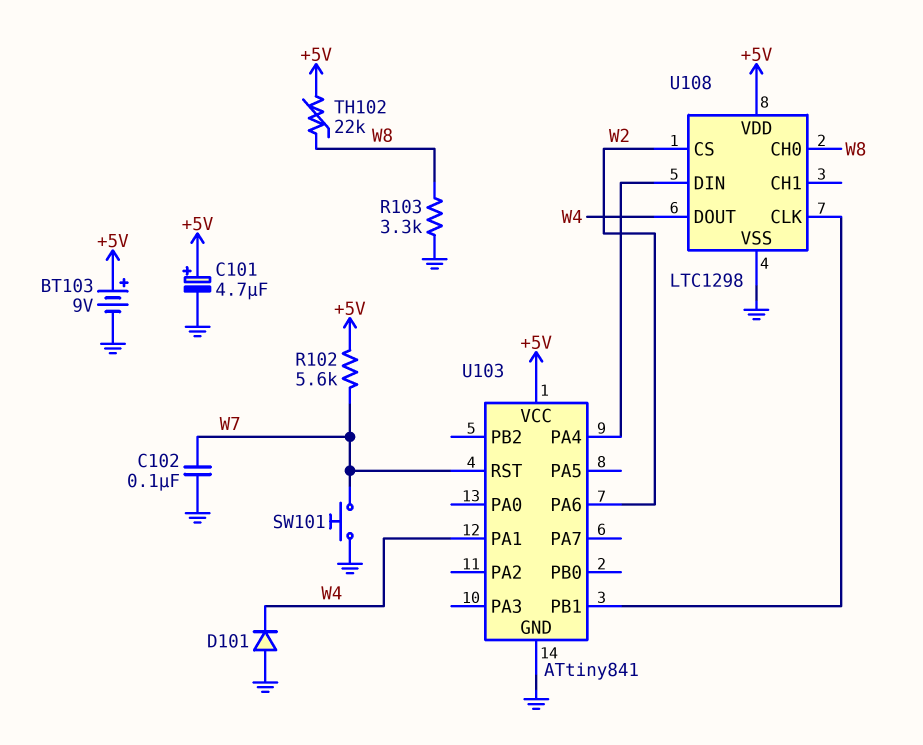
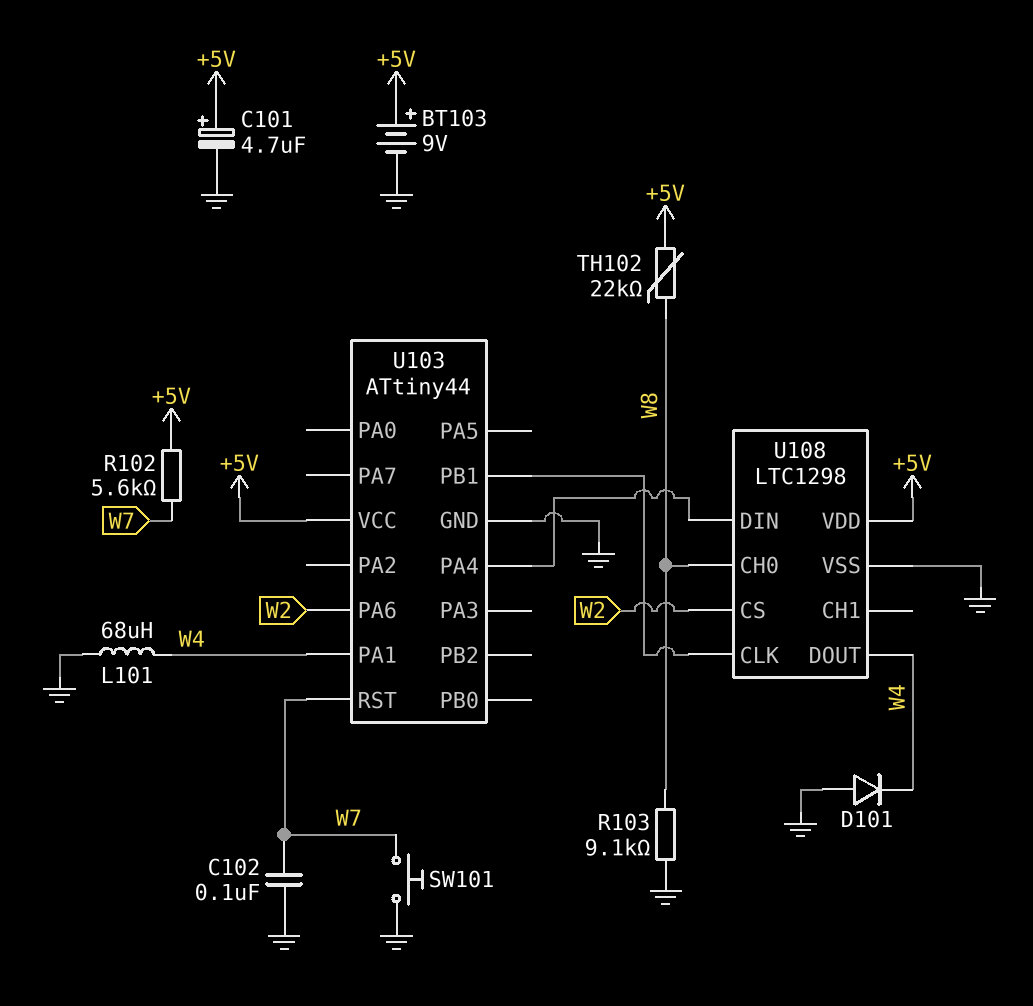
L101: none -> 68uH (GND, W4)
R103: 3.3k (GND, W8) -> 9.1k (GND, W8)
U103: ATtiny841 -> ATtiny44

